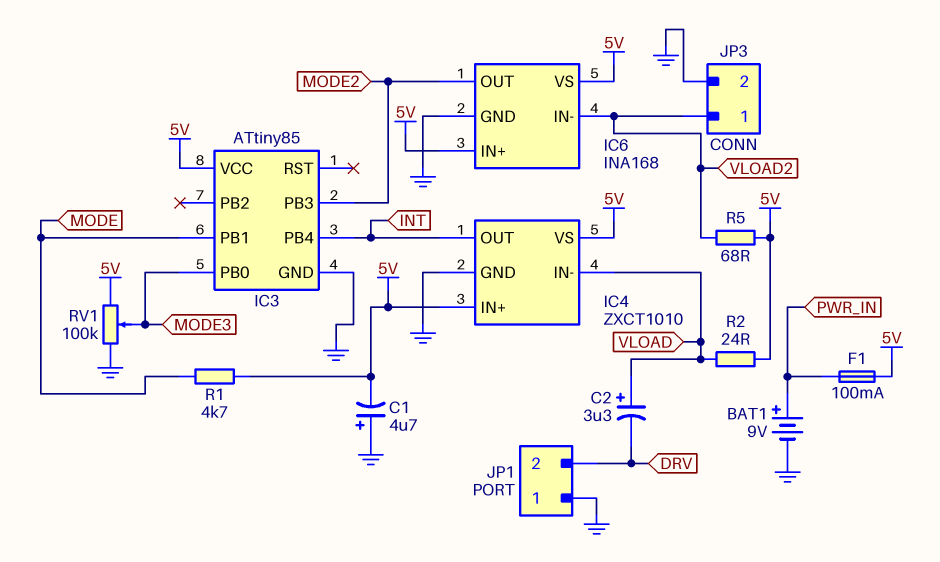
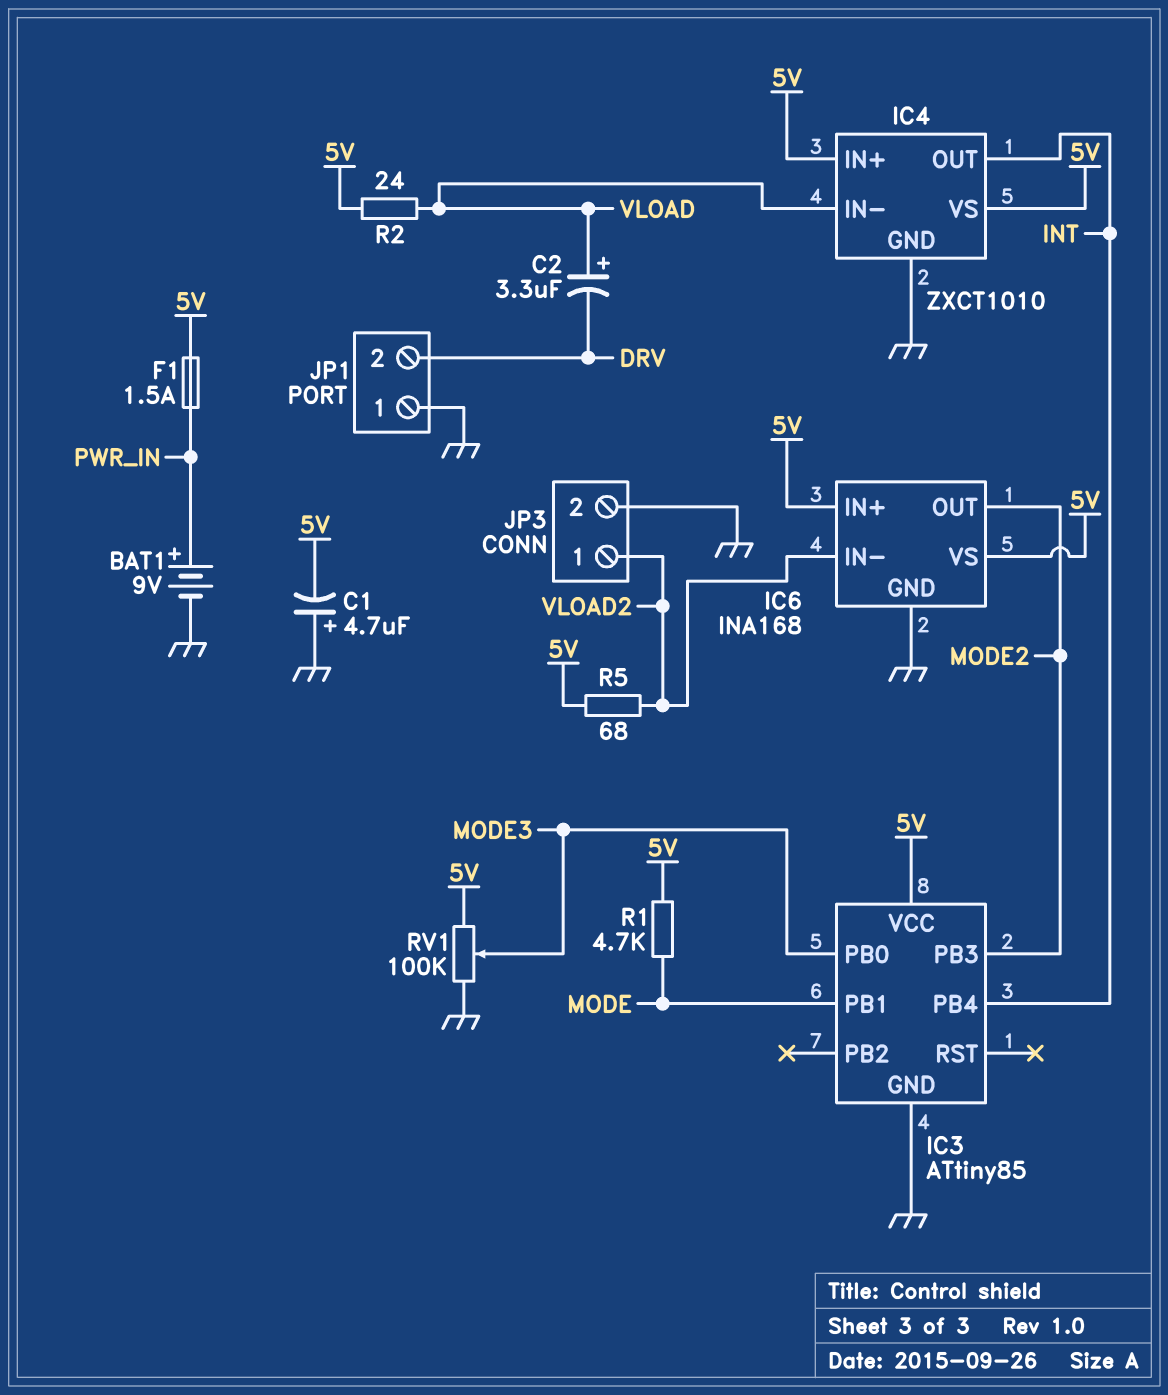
F1: 100mA (5V, PWR_IN) -> 1.5A (5V, PWR_IN)

